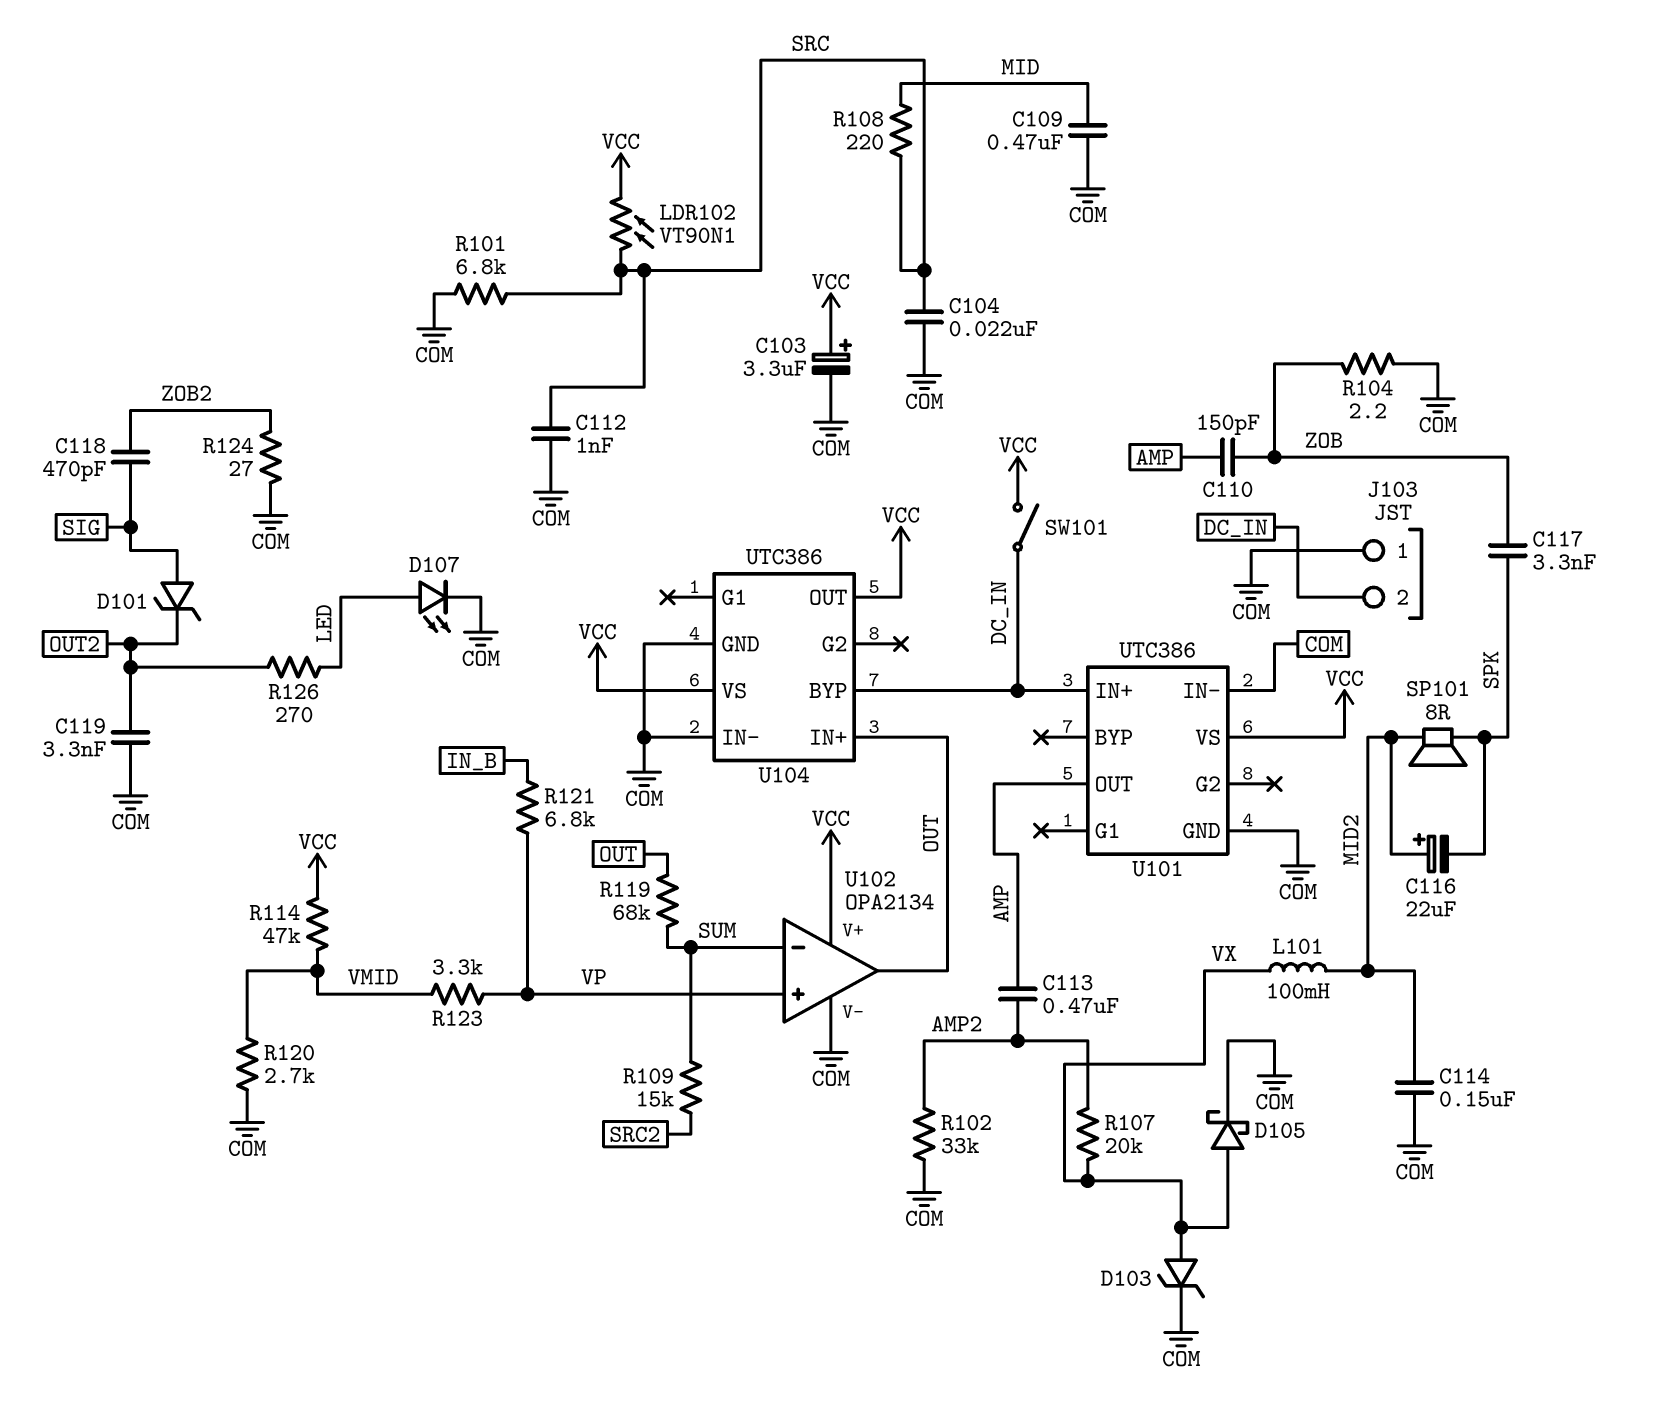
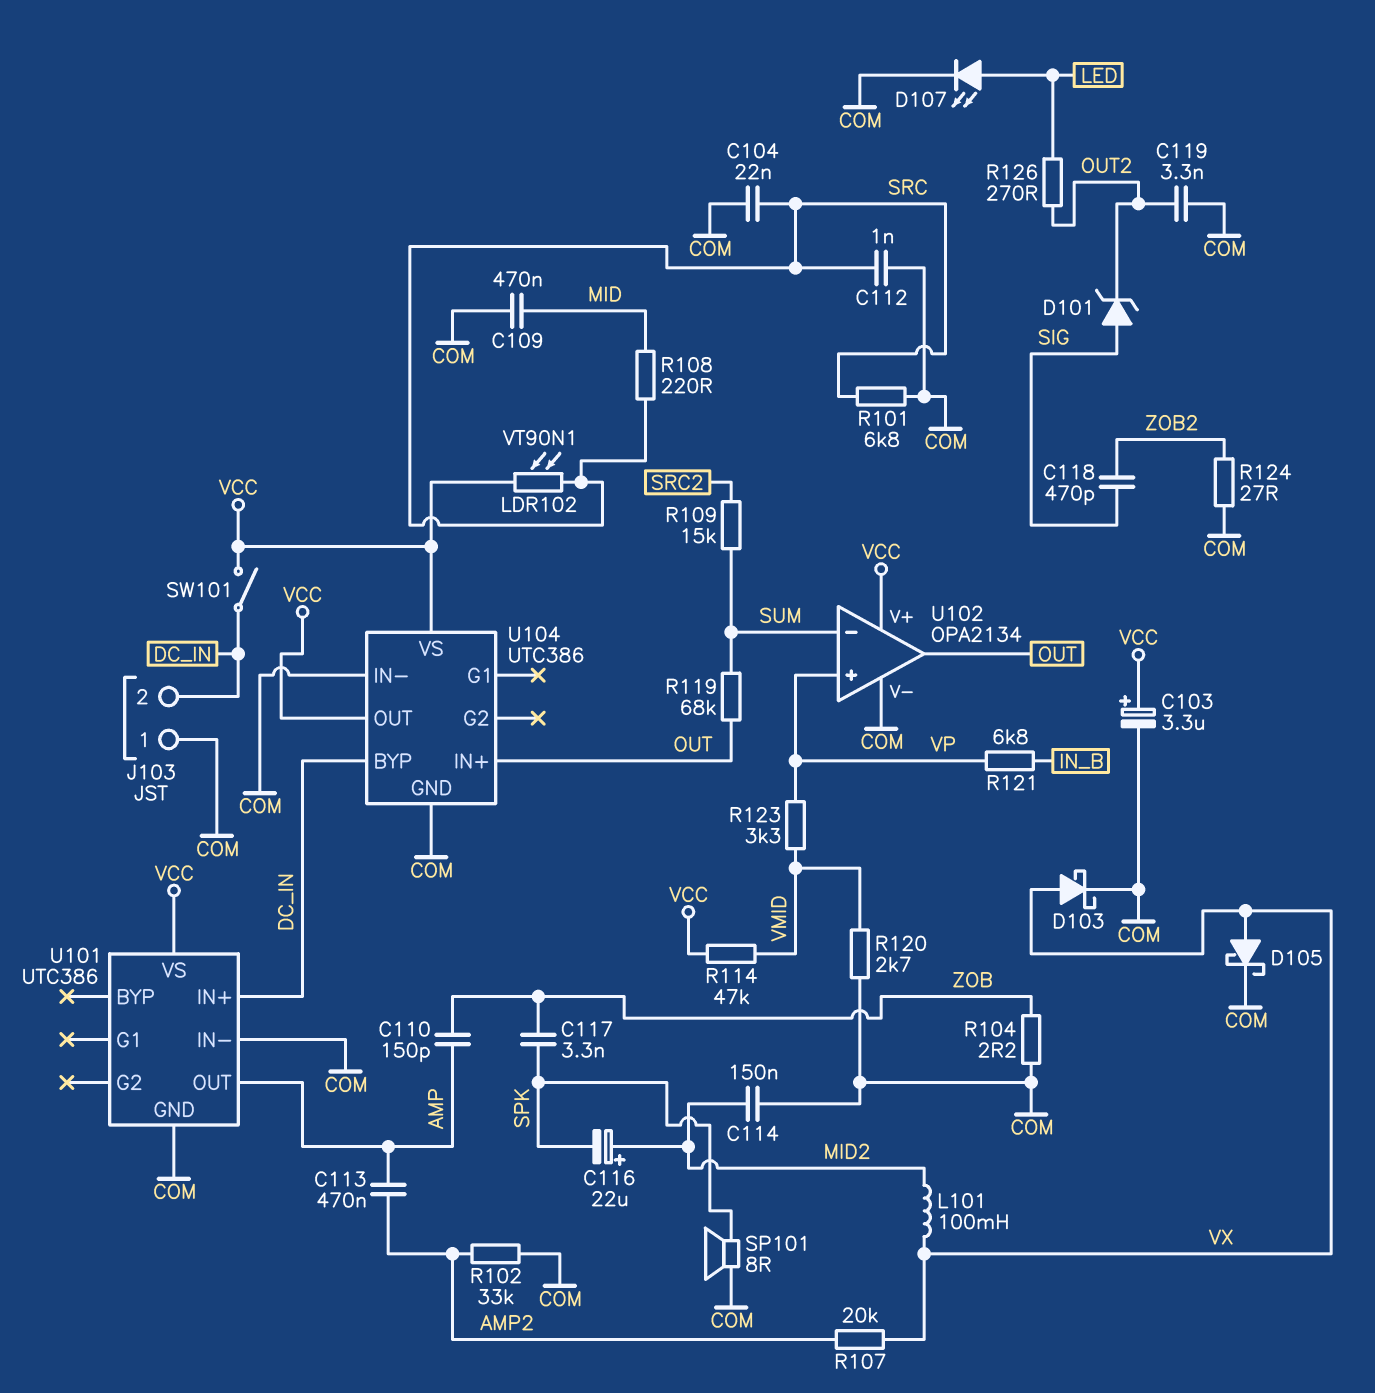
D103: zener (A VX, K COM) -> schottky (A VX, K COM)
SP101: speaker 8R (MID2, SPK) -> speaker 8R (COM, SPK)

